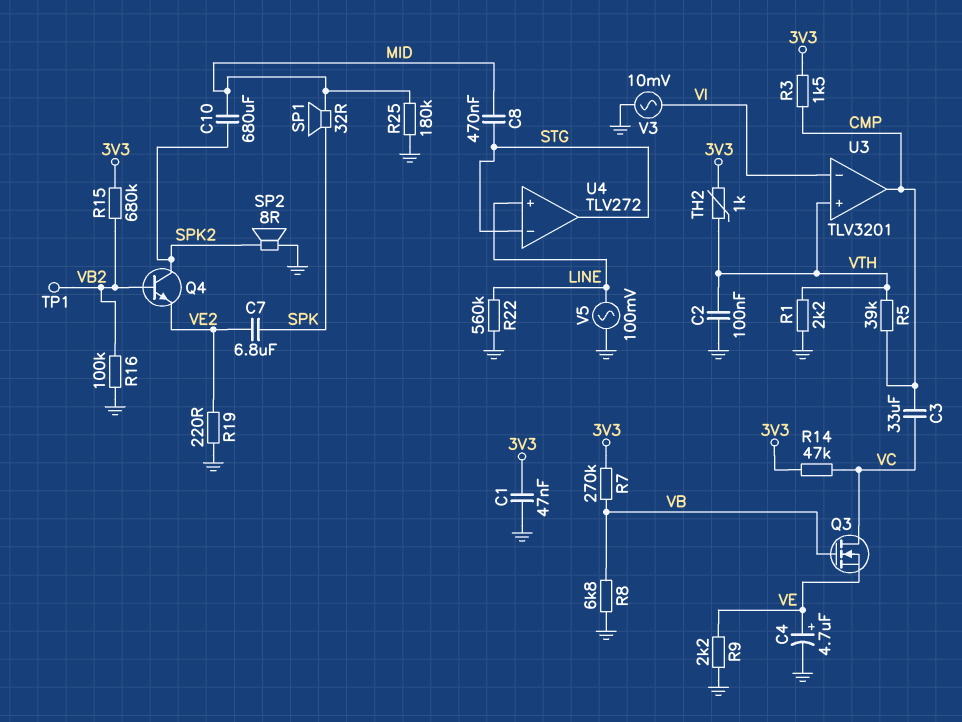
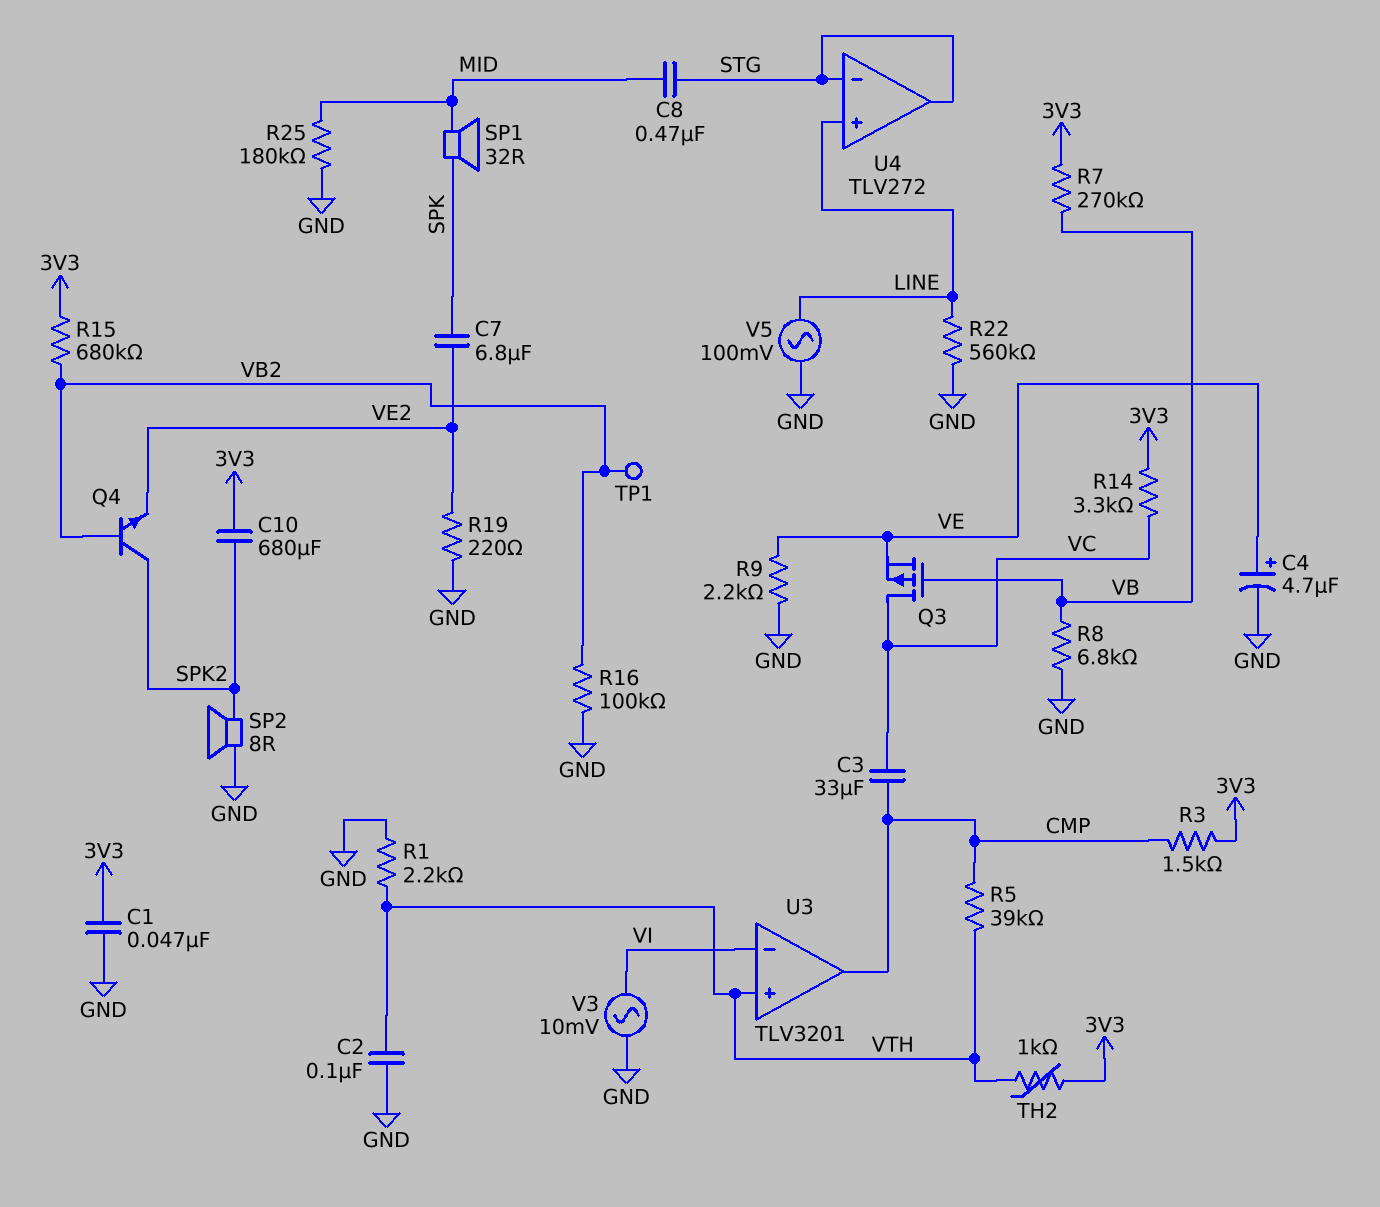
C10: 680uF (MID, SPK2) -> 680uF (3V3, SPK2)
Q3: NMOS (G VB, D VC, S VE) -> PMOS (G VB, D VC, S VE)
R14: 47k (3V3, VC) -> 3.3k (3V3, VC)

